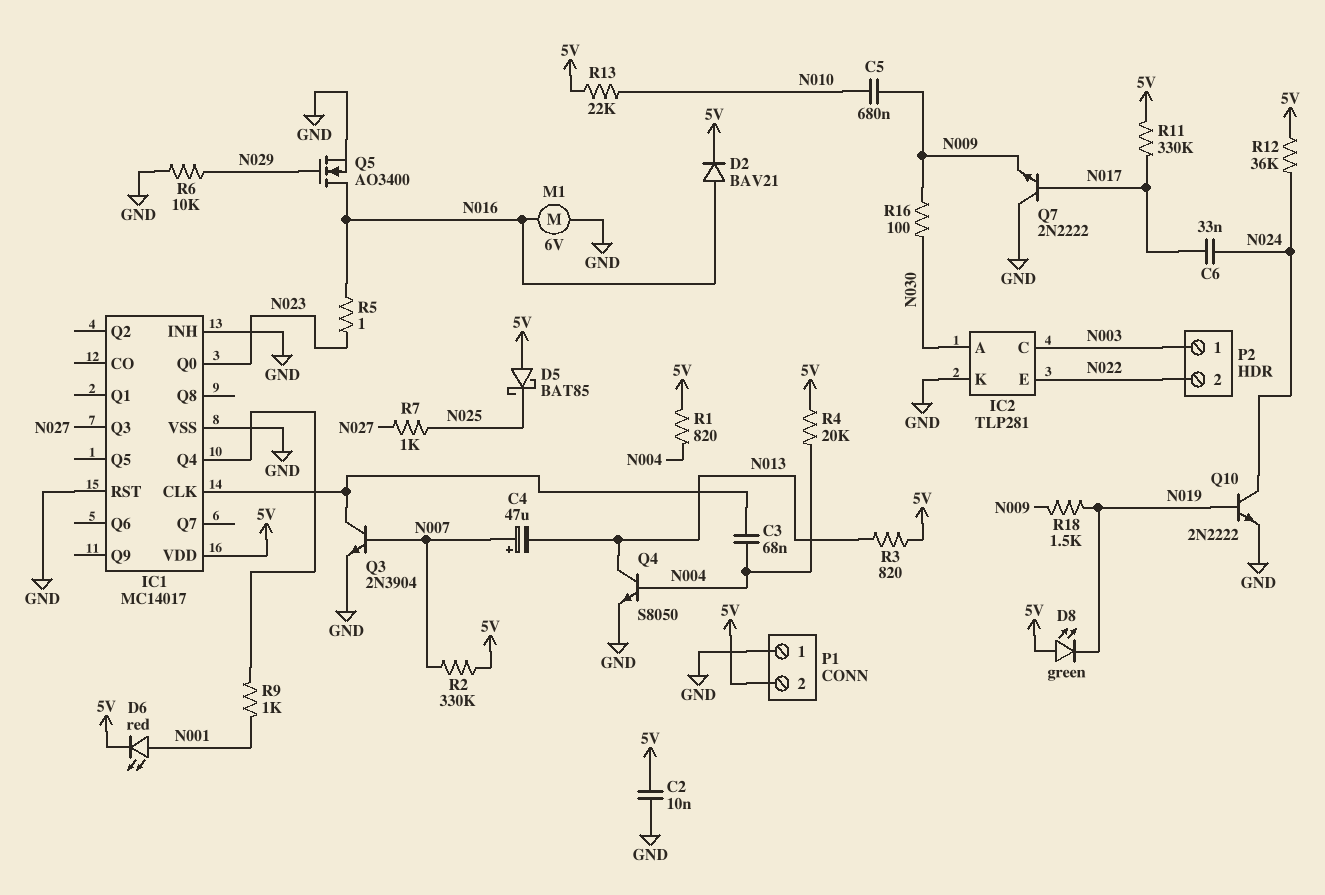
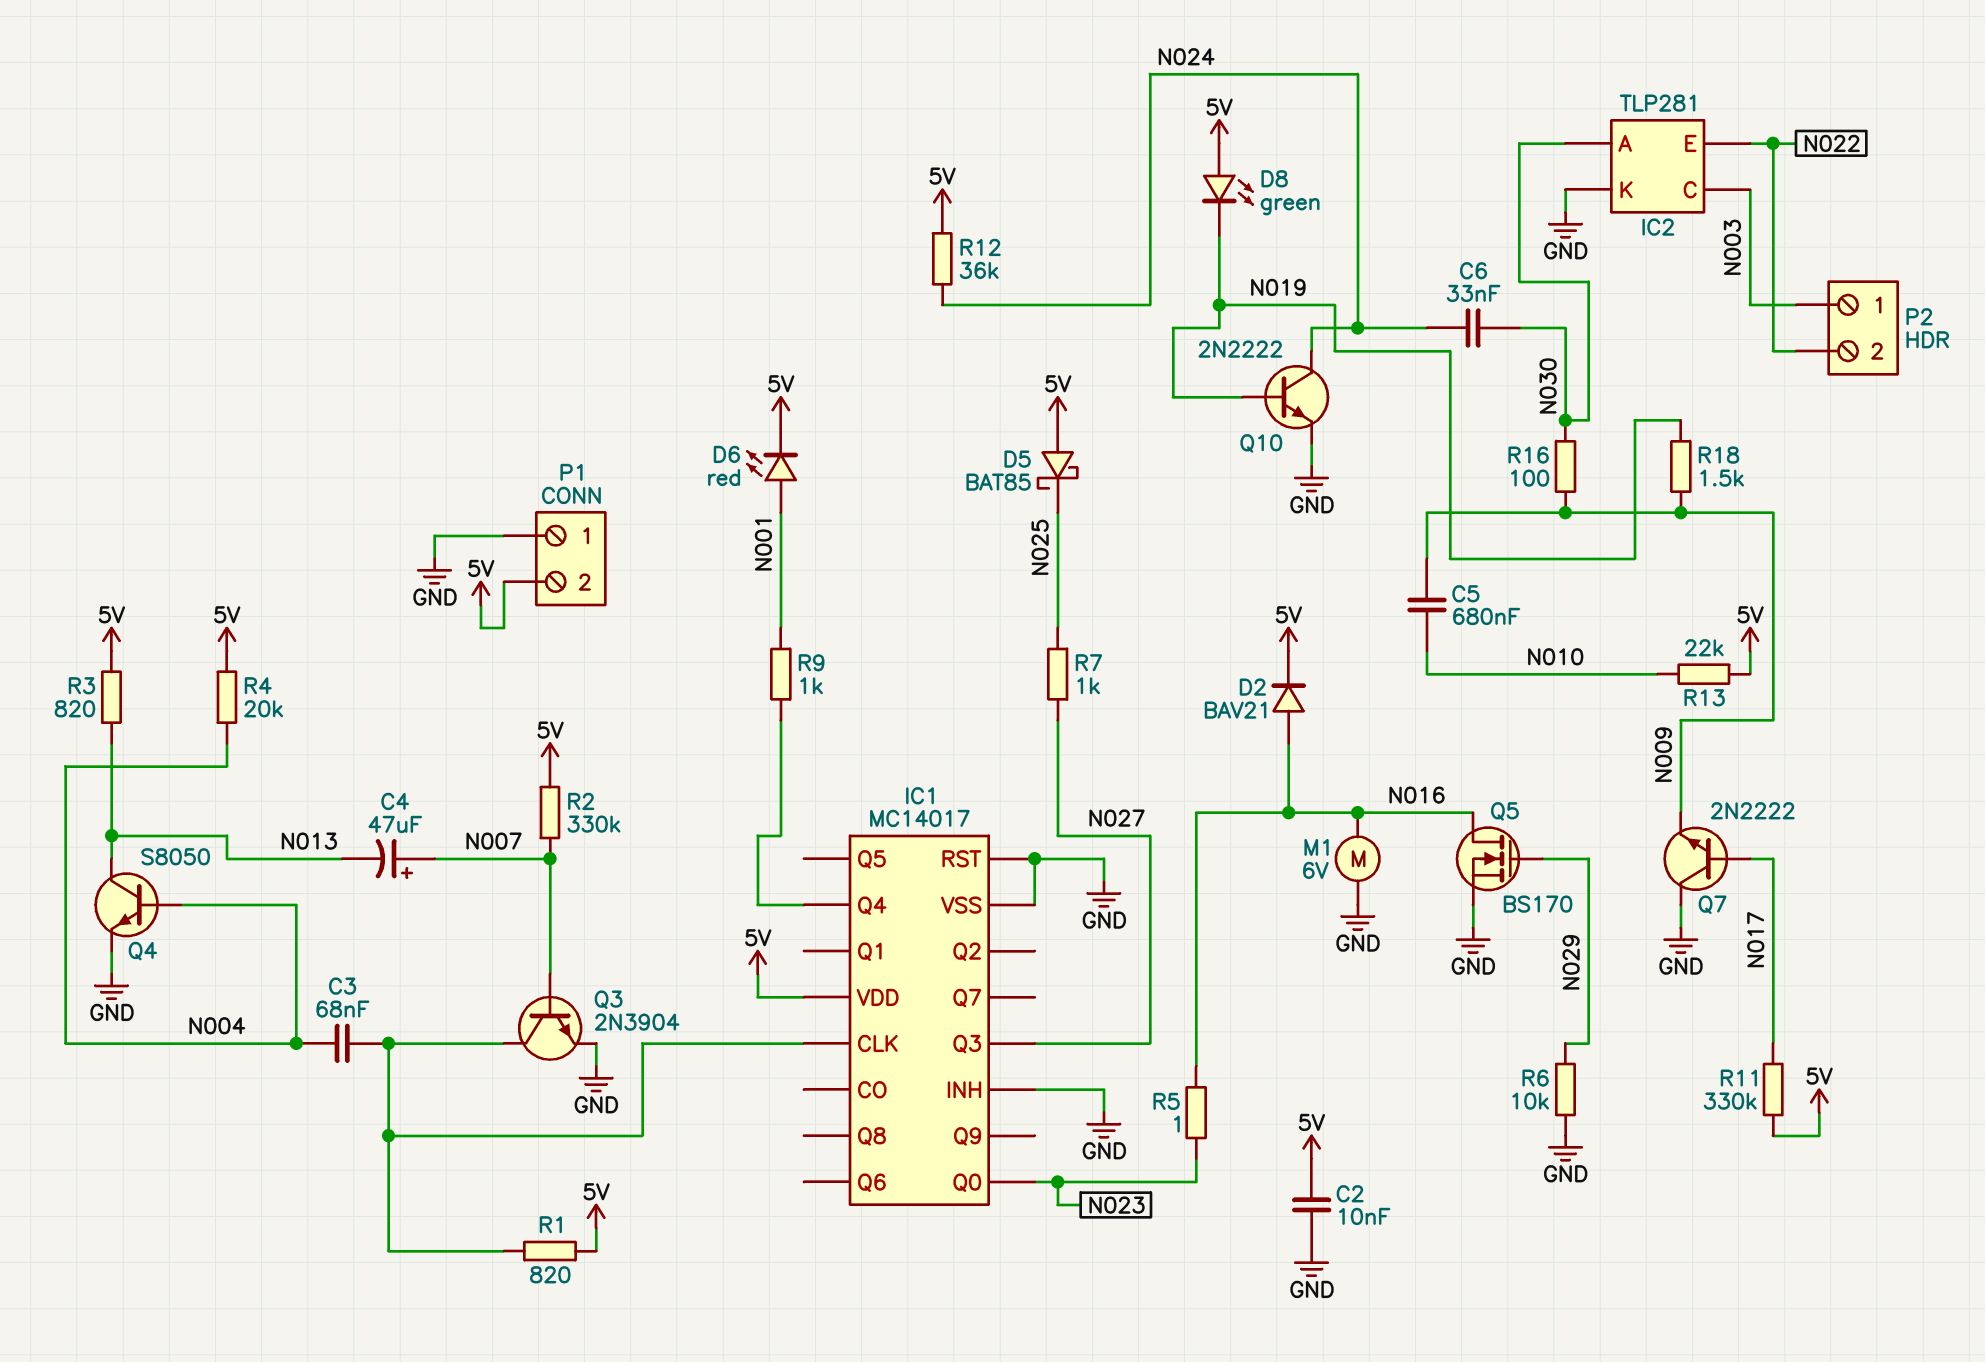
C6: 33nF (N017, N024) -> 33nF (N024, N030)
Q5: NMOS AO3400 (G N029, D N016, S GND) -> NMOS BS170 (G N029, D N016, S GND)
R1: 820 (5V, N004) -> 820 (5V, IC1/CLK)

